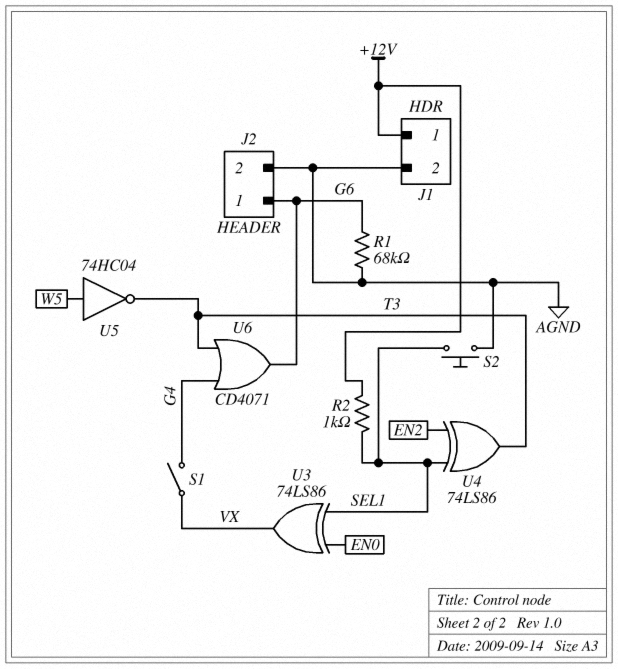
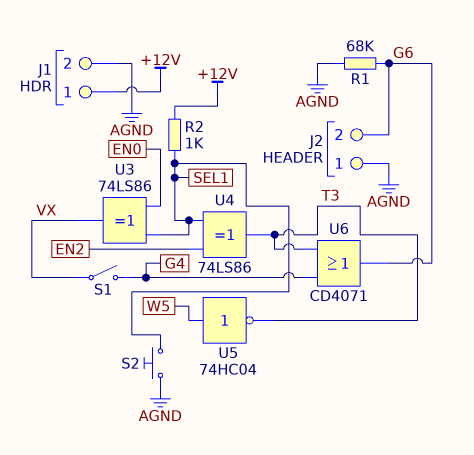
J2 pin 1: G6 -> AGND
J2 pin 2: AGND -> G6

